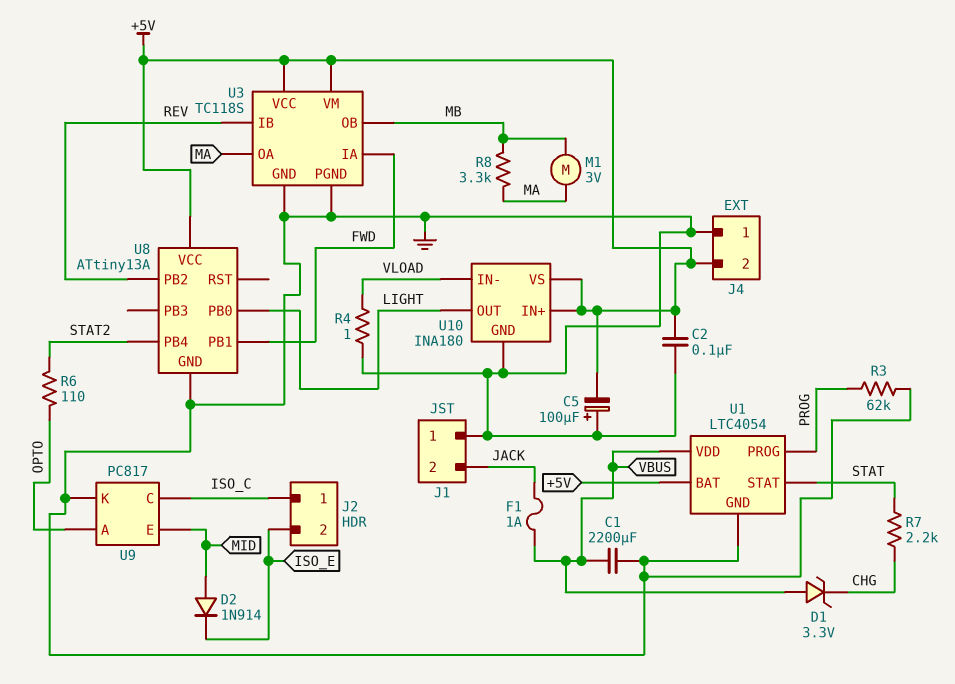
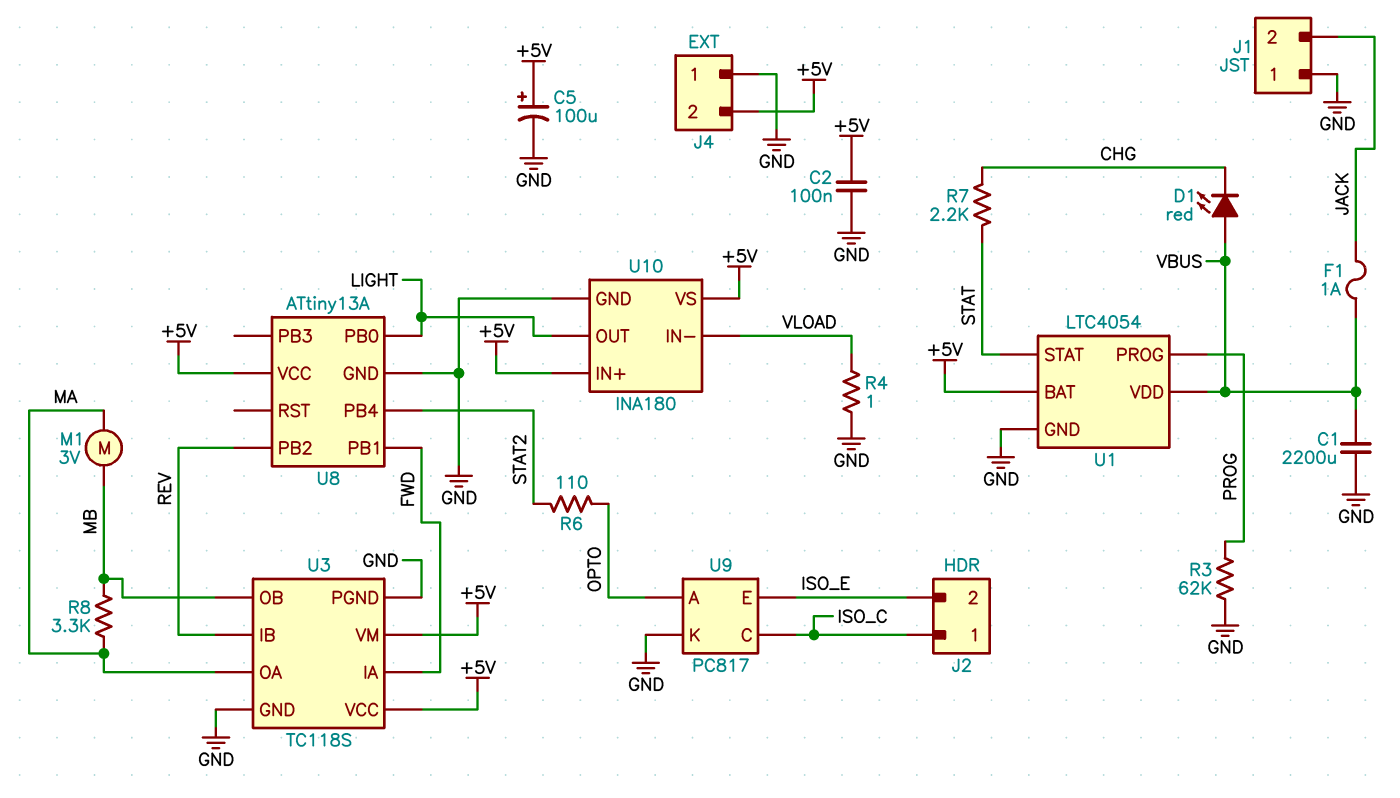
C5: 100uF (plus GND, minus +5V) -> 100uF (plus +5V, minus GND)
D1: zener 3.3V (A VBUS, K CHG) -> LED red (A VBUS, K CHG)
D2: diode 1N914 (A MID, K ISO_E) -> none
U9 pin E: MID -> ISO_E

